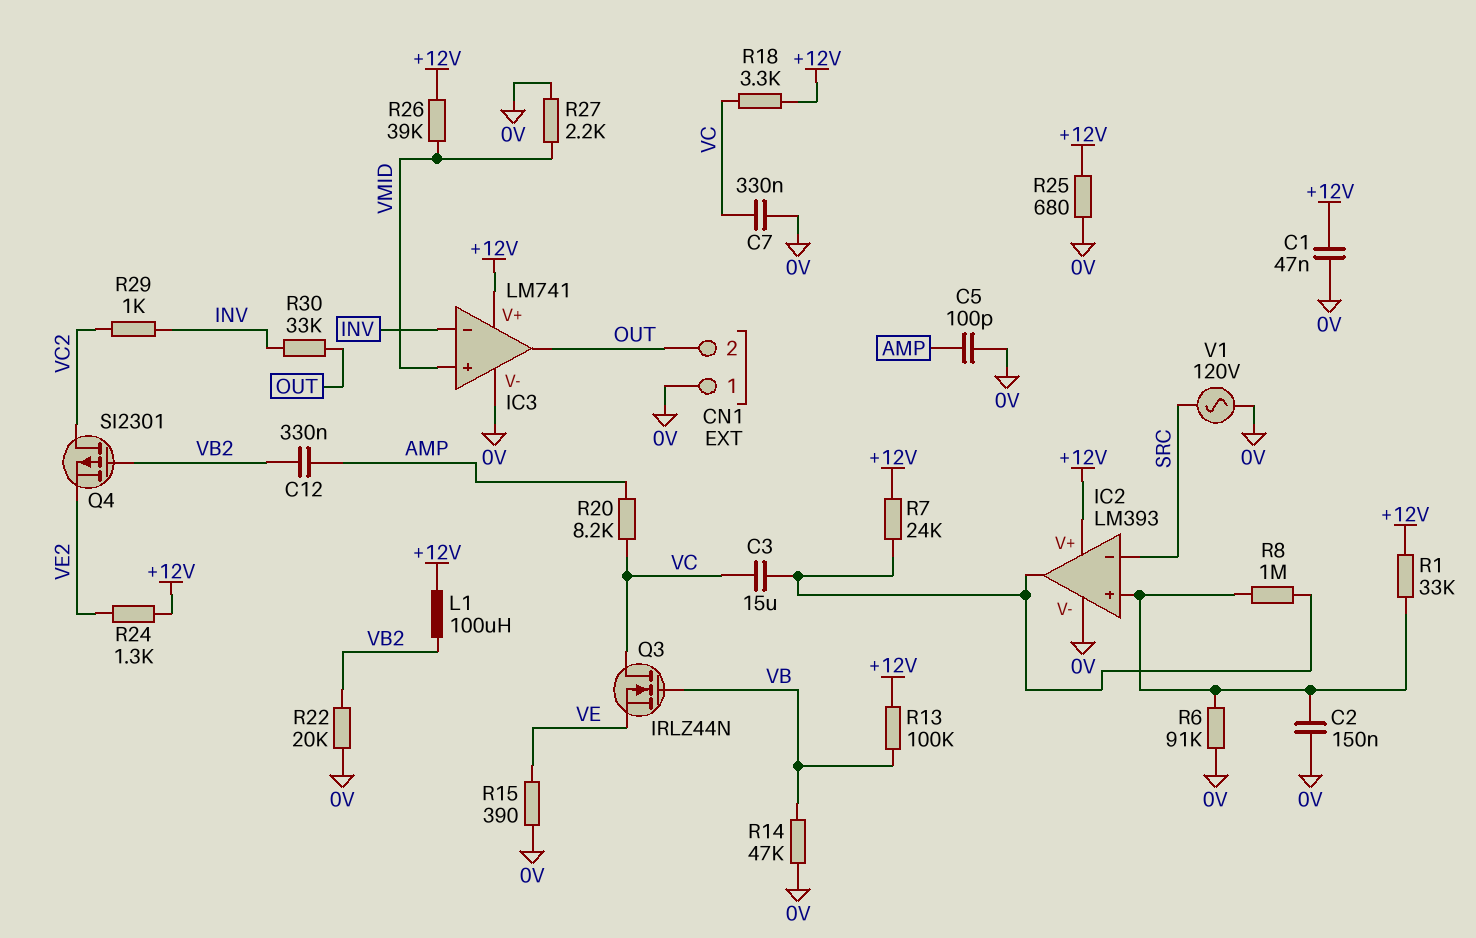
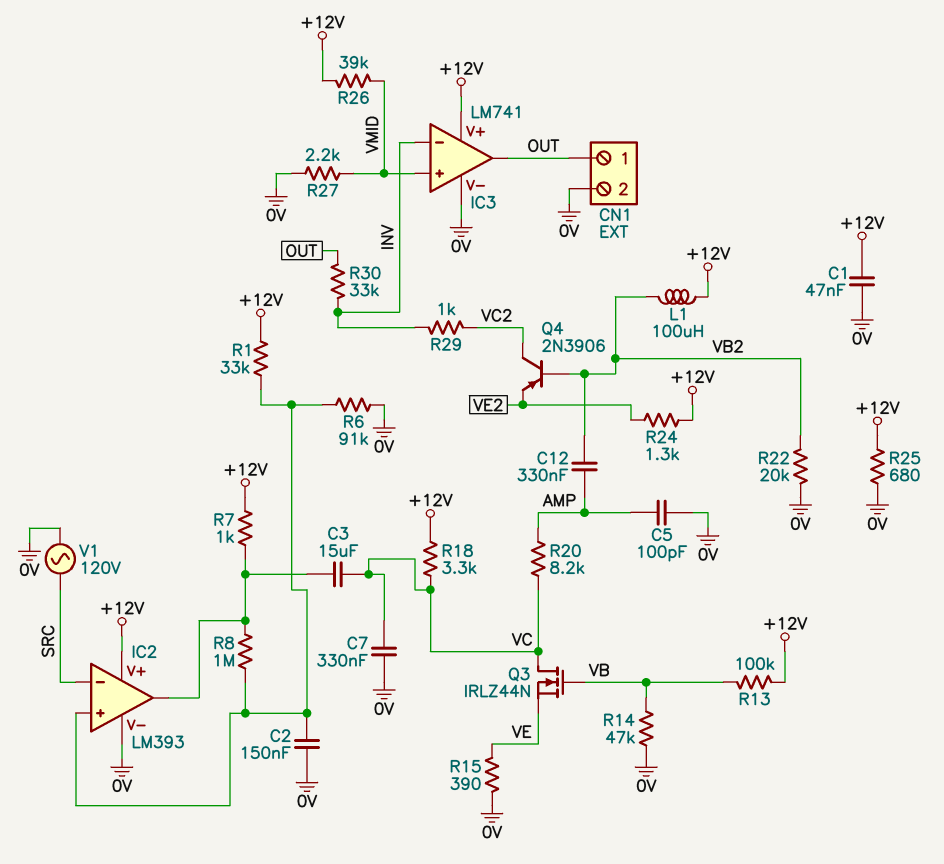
CN1 pin 1: 0V -> OUT
CN1 pin 2: OUT -> 0V
Q4: PMOS SI2301 (G VB2, D VC2, S VE2) -> PNP 2N3906 (B VB2, C VC2, E VE2)
R7: 24k (+12V, IC2/out) -> 1k (+12V, IC2/out)

